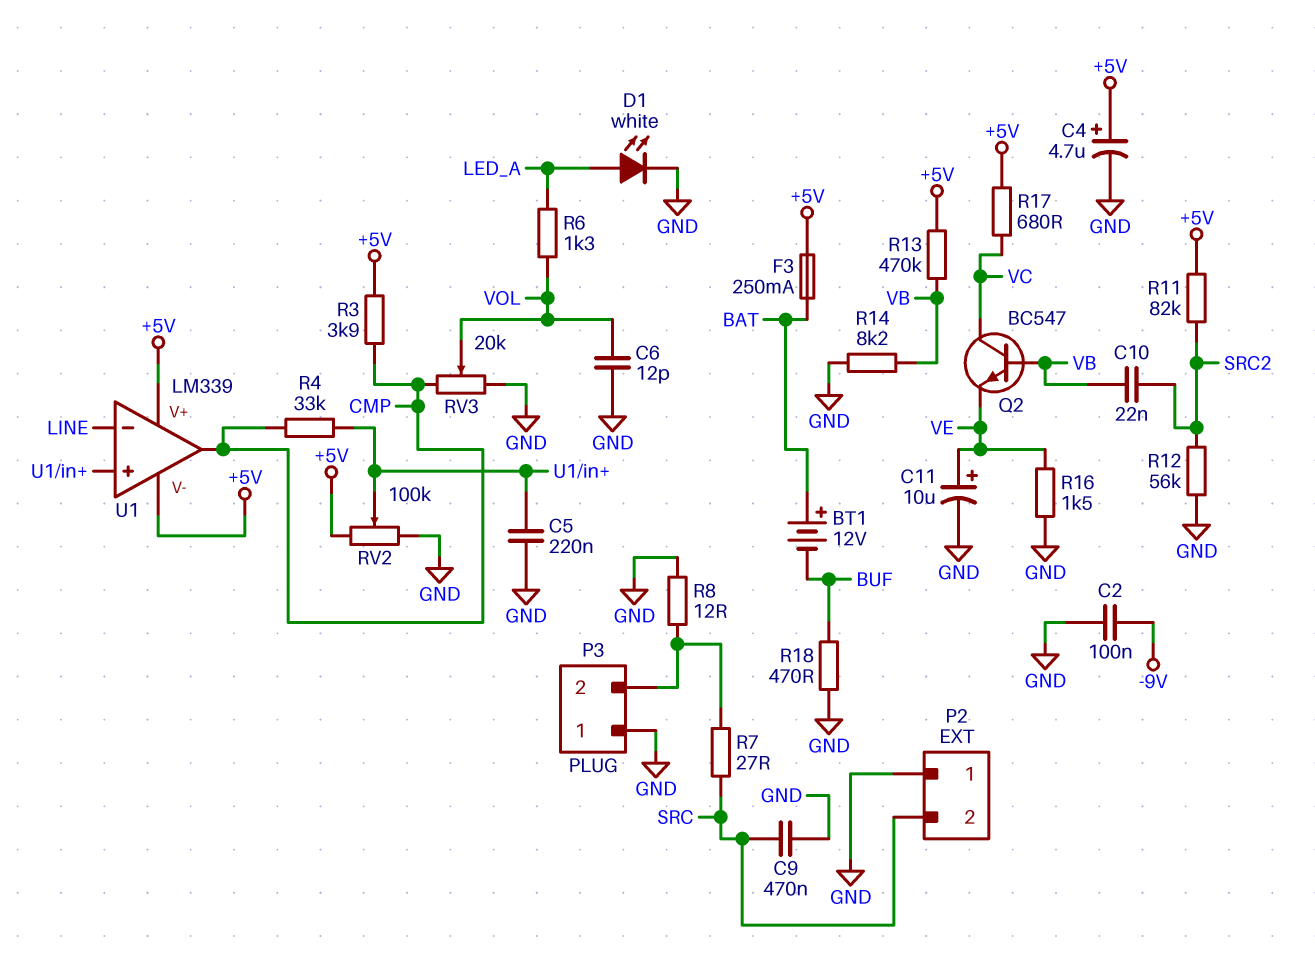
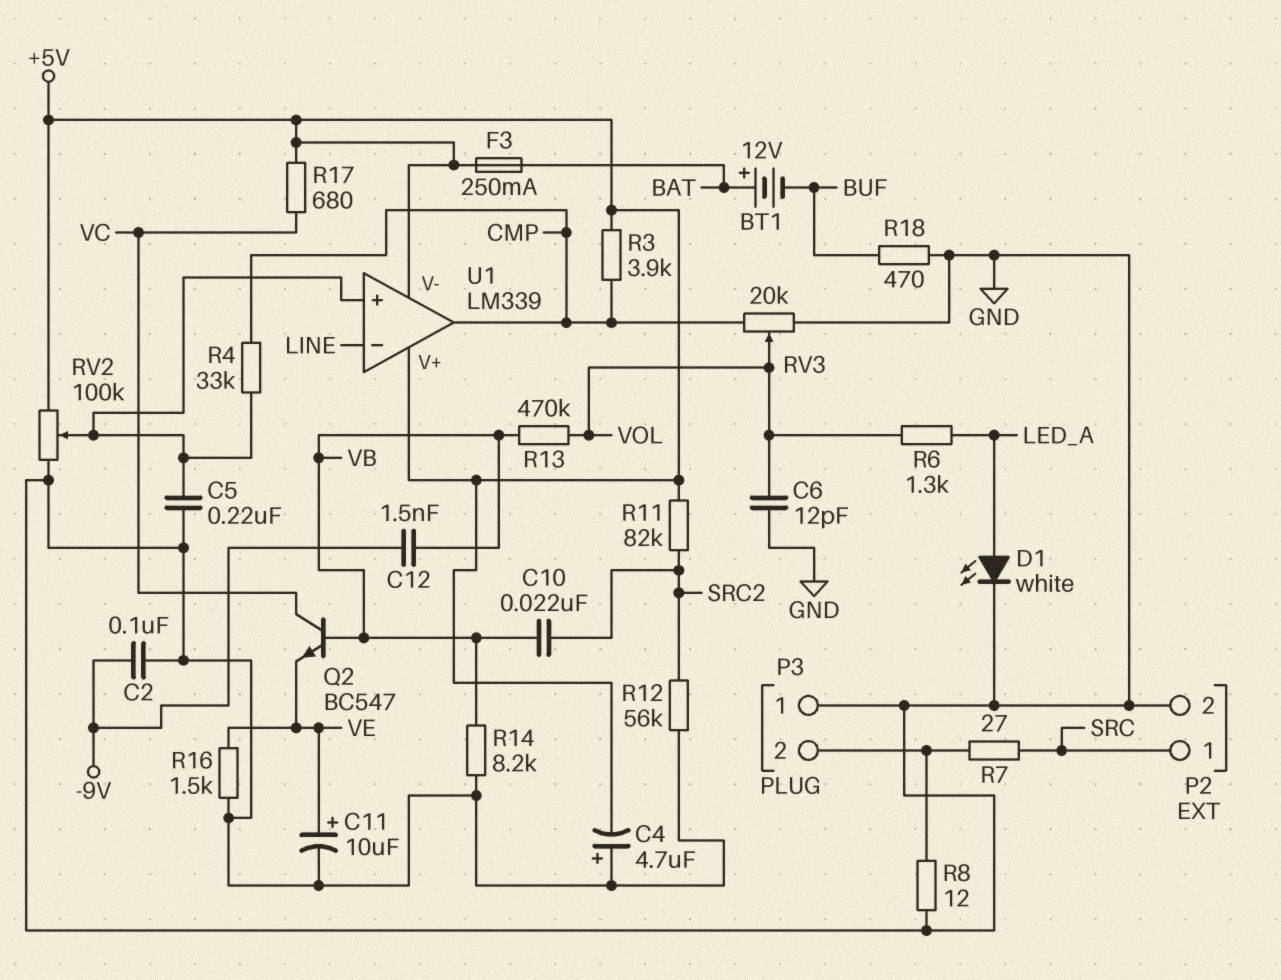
C4: 4.7uF (plus +5V, minus GND) -> 4.7uF (plus GND, minus +5V)
C9: 470nF (GND, SRC) -> none
C12: none -> 1.5nF (-9V, VB)
P2 pin 1: GND -> SRC
P2 pin 2: SRC -> GND
R13: 470k (+5V, VB) -> 470k (VB, VOL)

